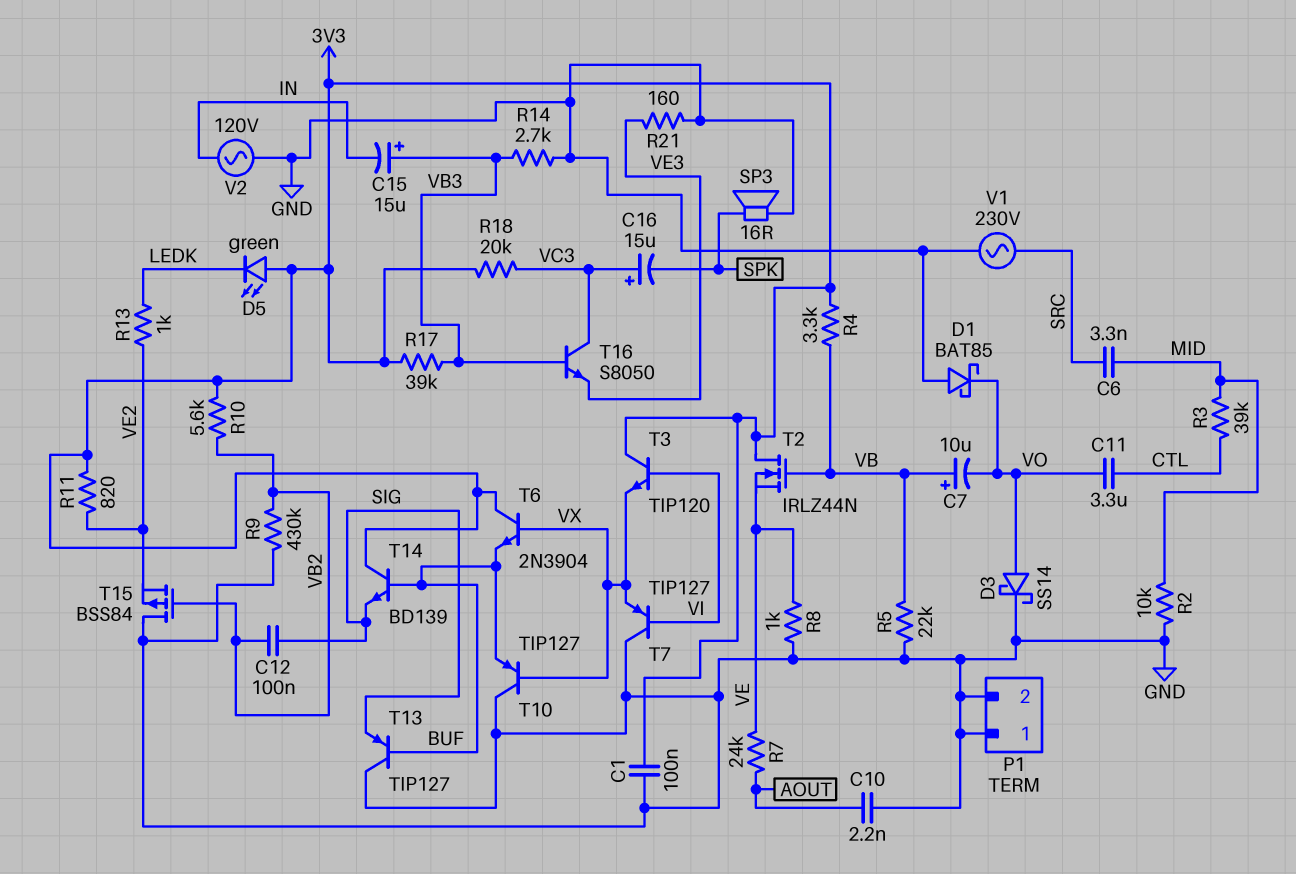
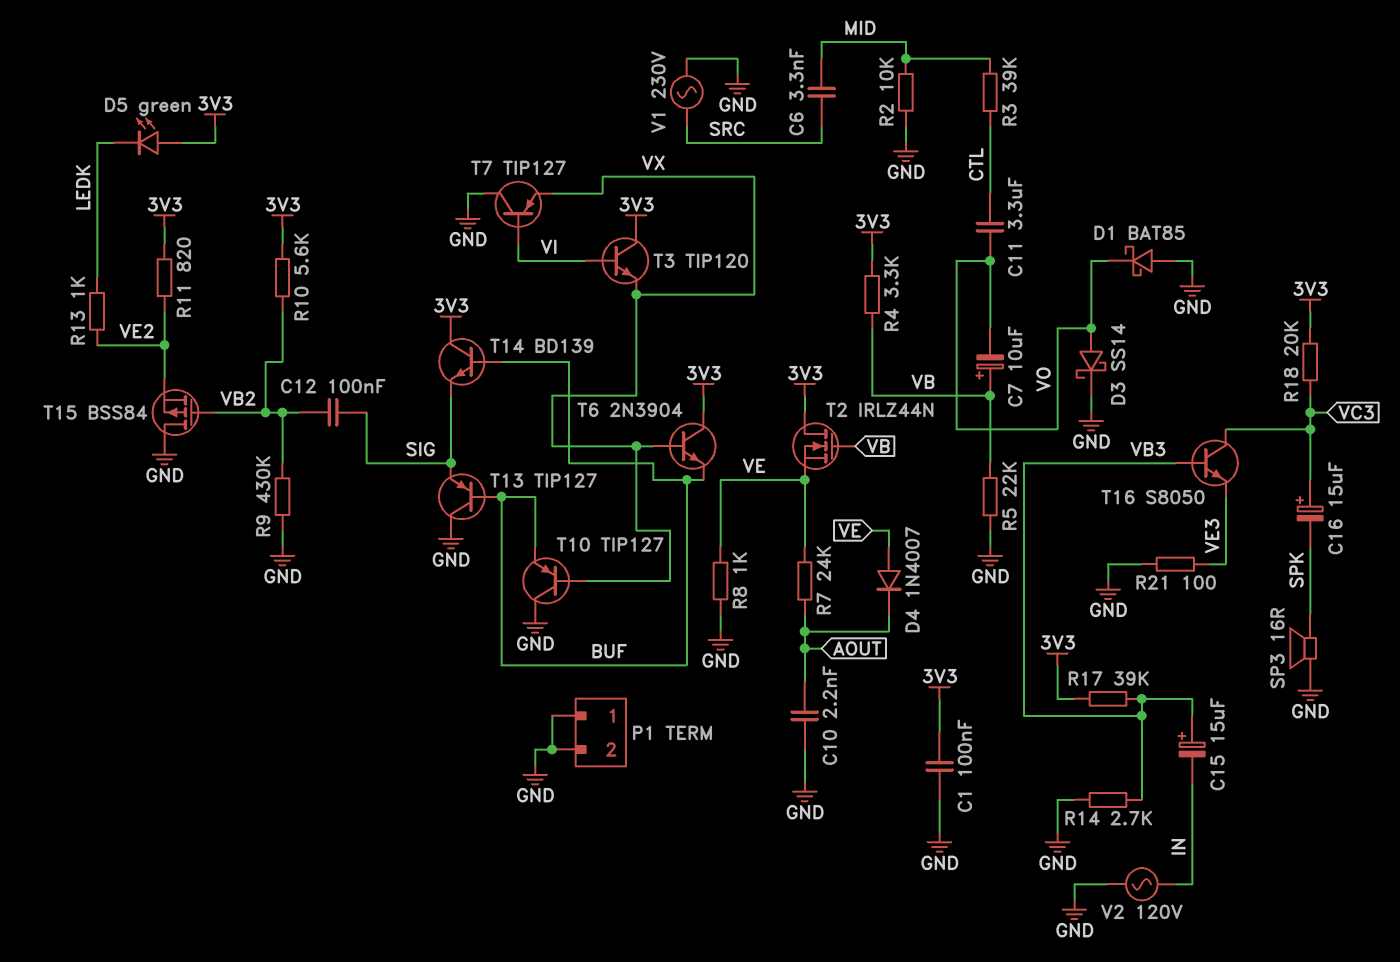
D4: none -> diode 1N4007 (A VE, K AOUT)
R21: 160 (GND, VE3) -> 100 (GND, VE3)

